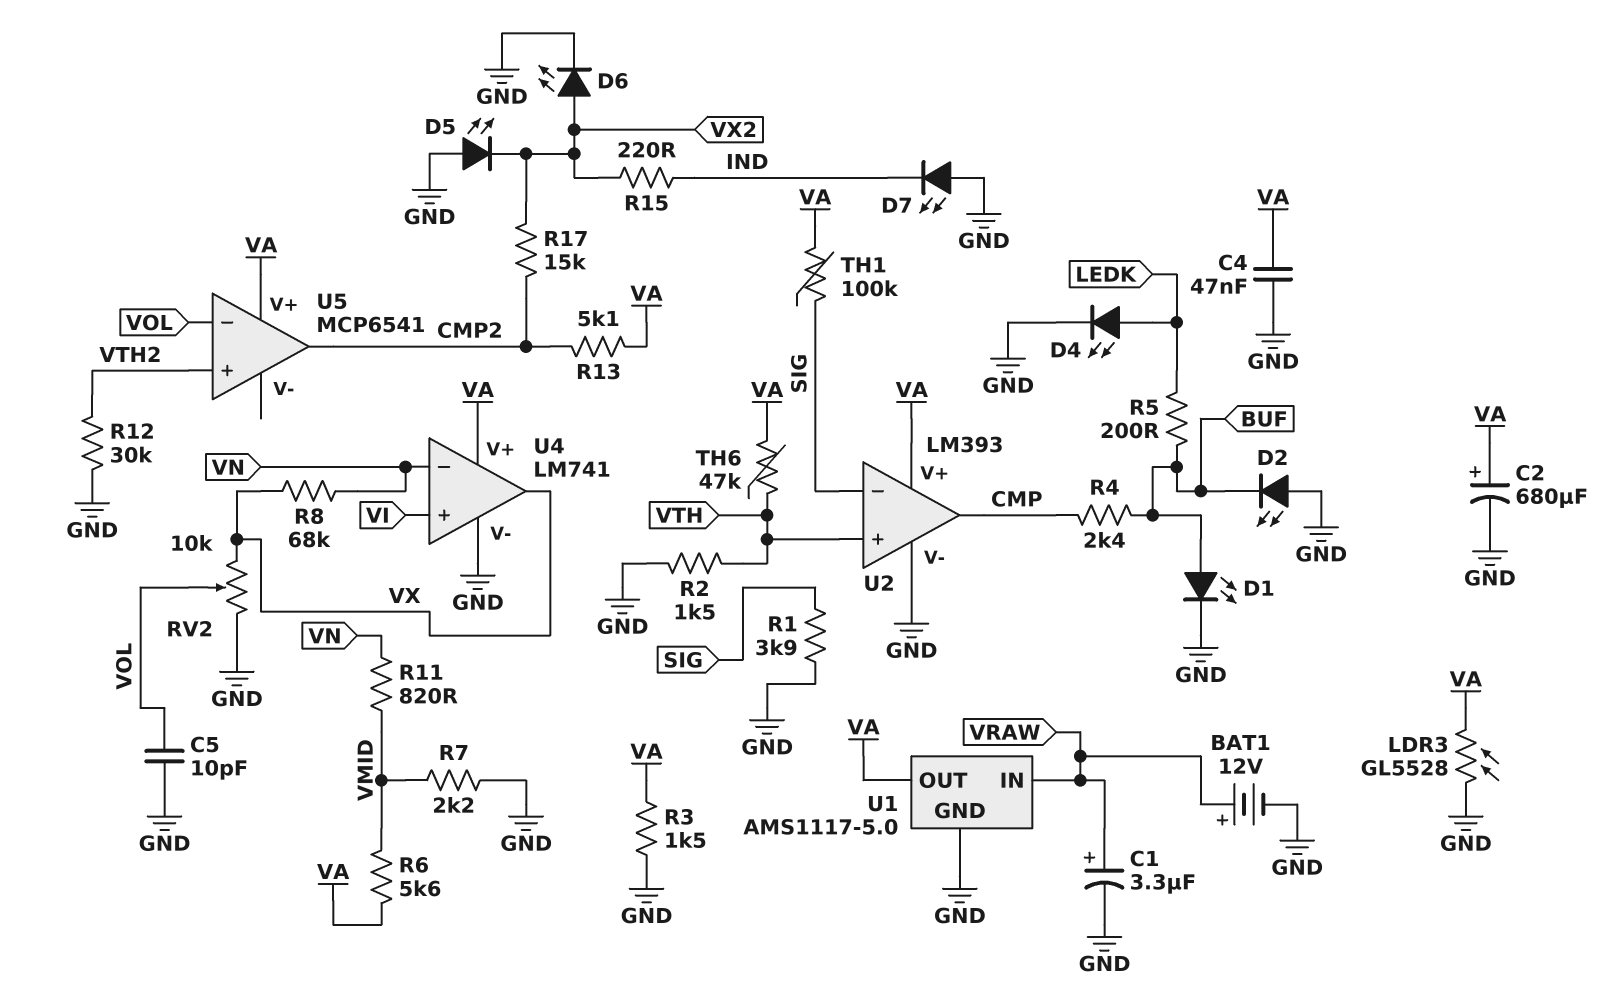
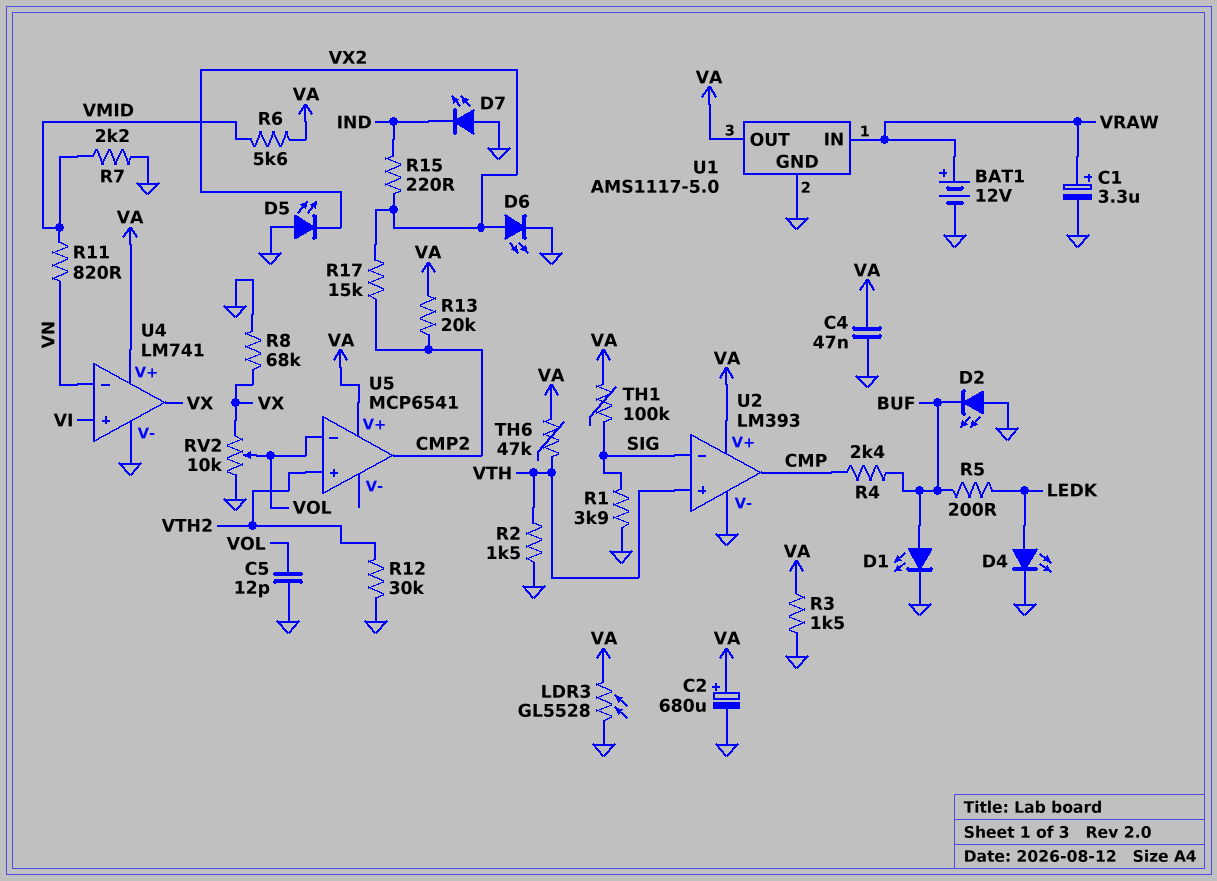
C5: 10pF (GND, VOL) -> 12pF (GND, VOL)
R8: 68k (VN, VX) -> 68k (GND, VX)
R13: 5.1k (CMP2, VA) -> 20k (CMP2, VA)

